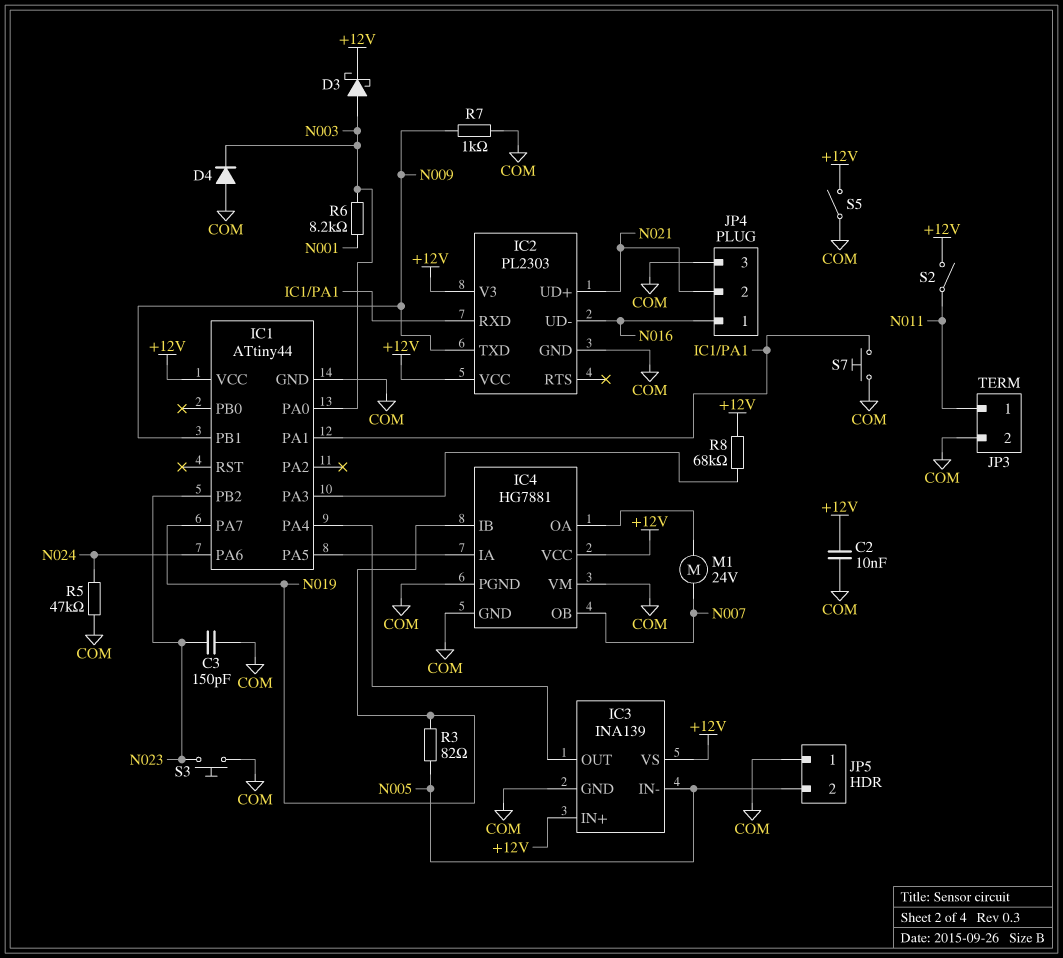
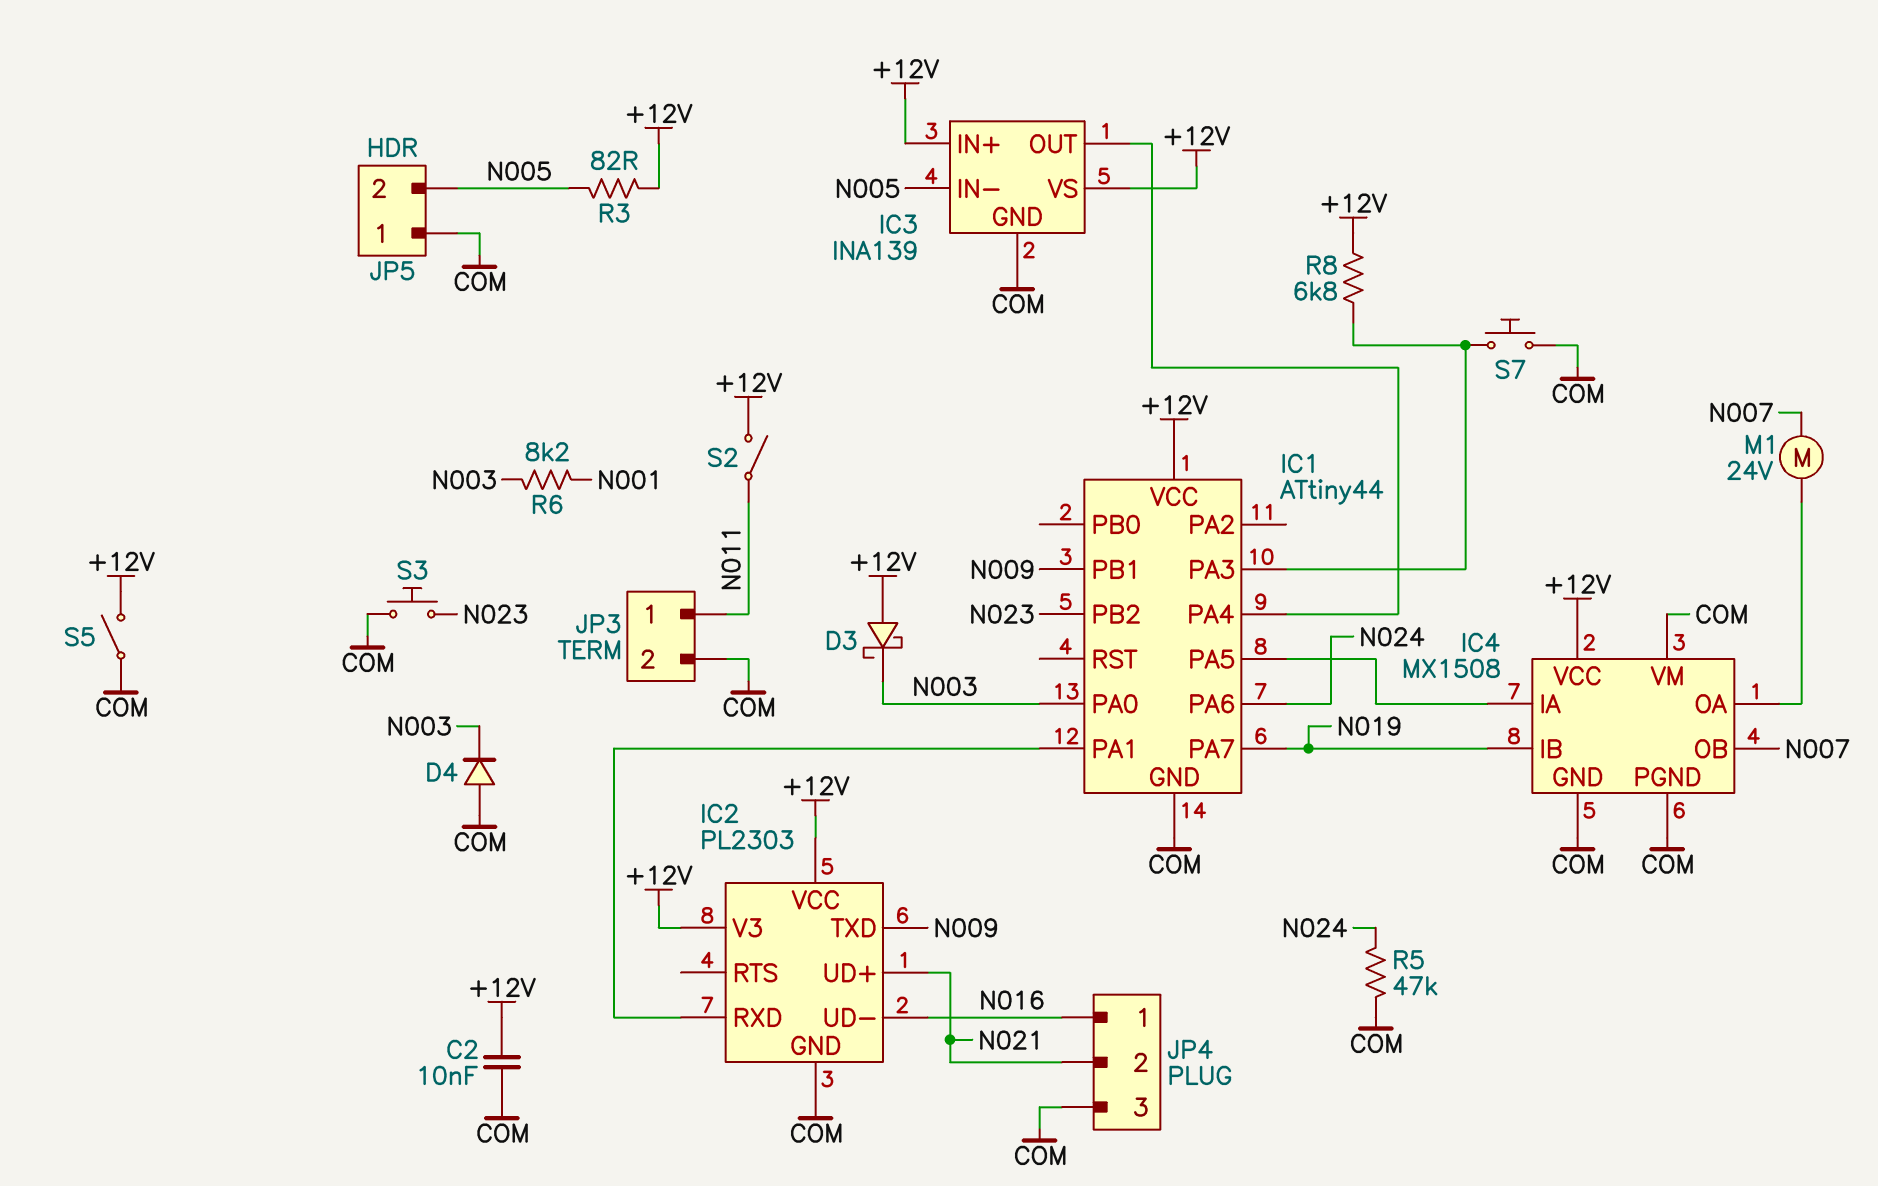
C3: 150pF (COM, N023) -> none
D3: schottky (A N003, K +12V) -> schottky (A +12V, K N003)
IC4: HG7881 -> MX1508
R3: 82 (N005, N019) -> 82 (+12V, N005)
R7: 1k (COM, N009) -> none
R8: 68k (+12V, IC1/PA3) -> 6.8k (+12V, IC1/PA3)
S7: button (COM, IC1/PA1) -> button (COM, IC1/PA3)

